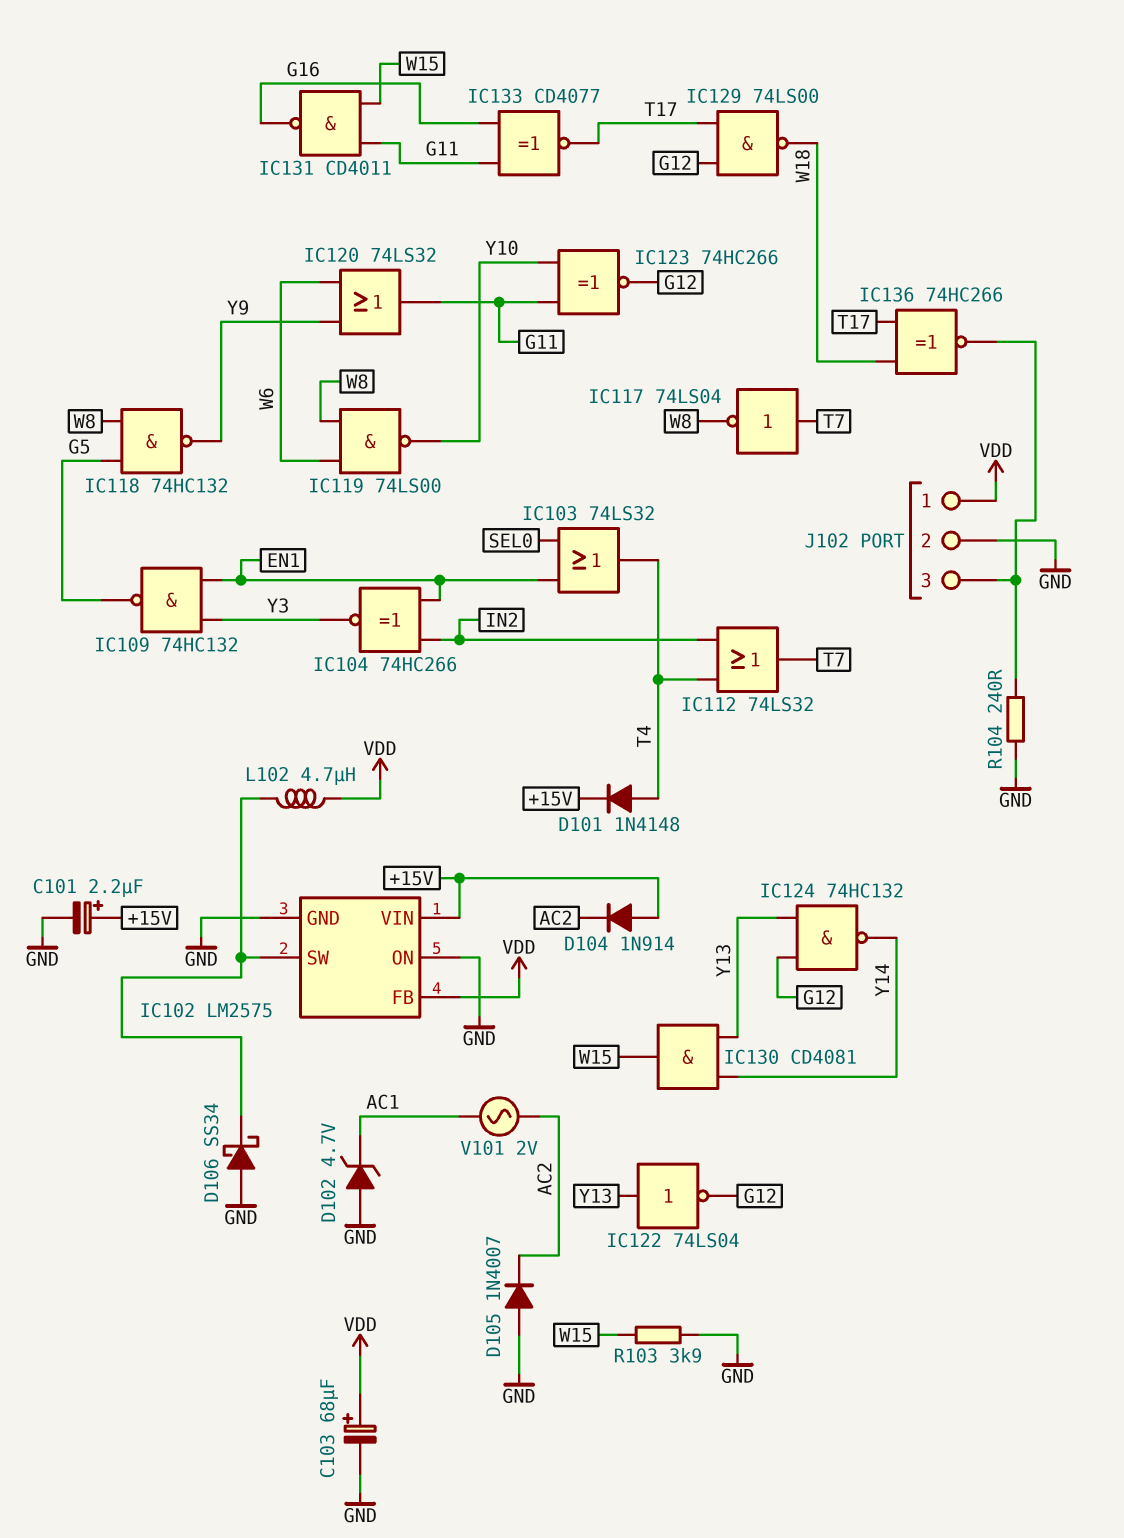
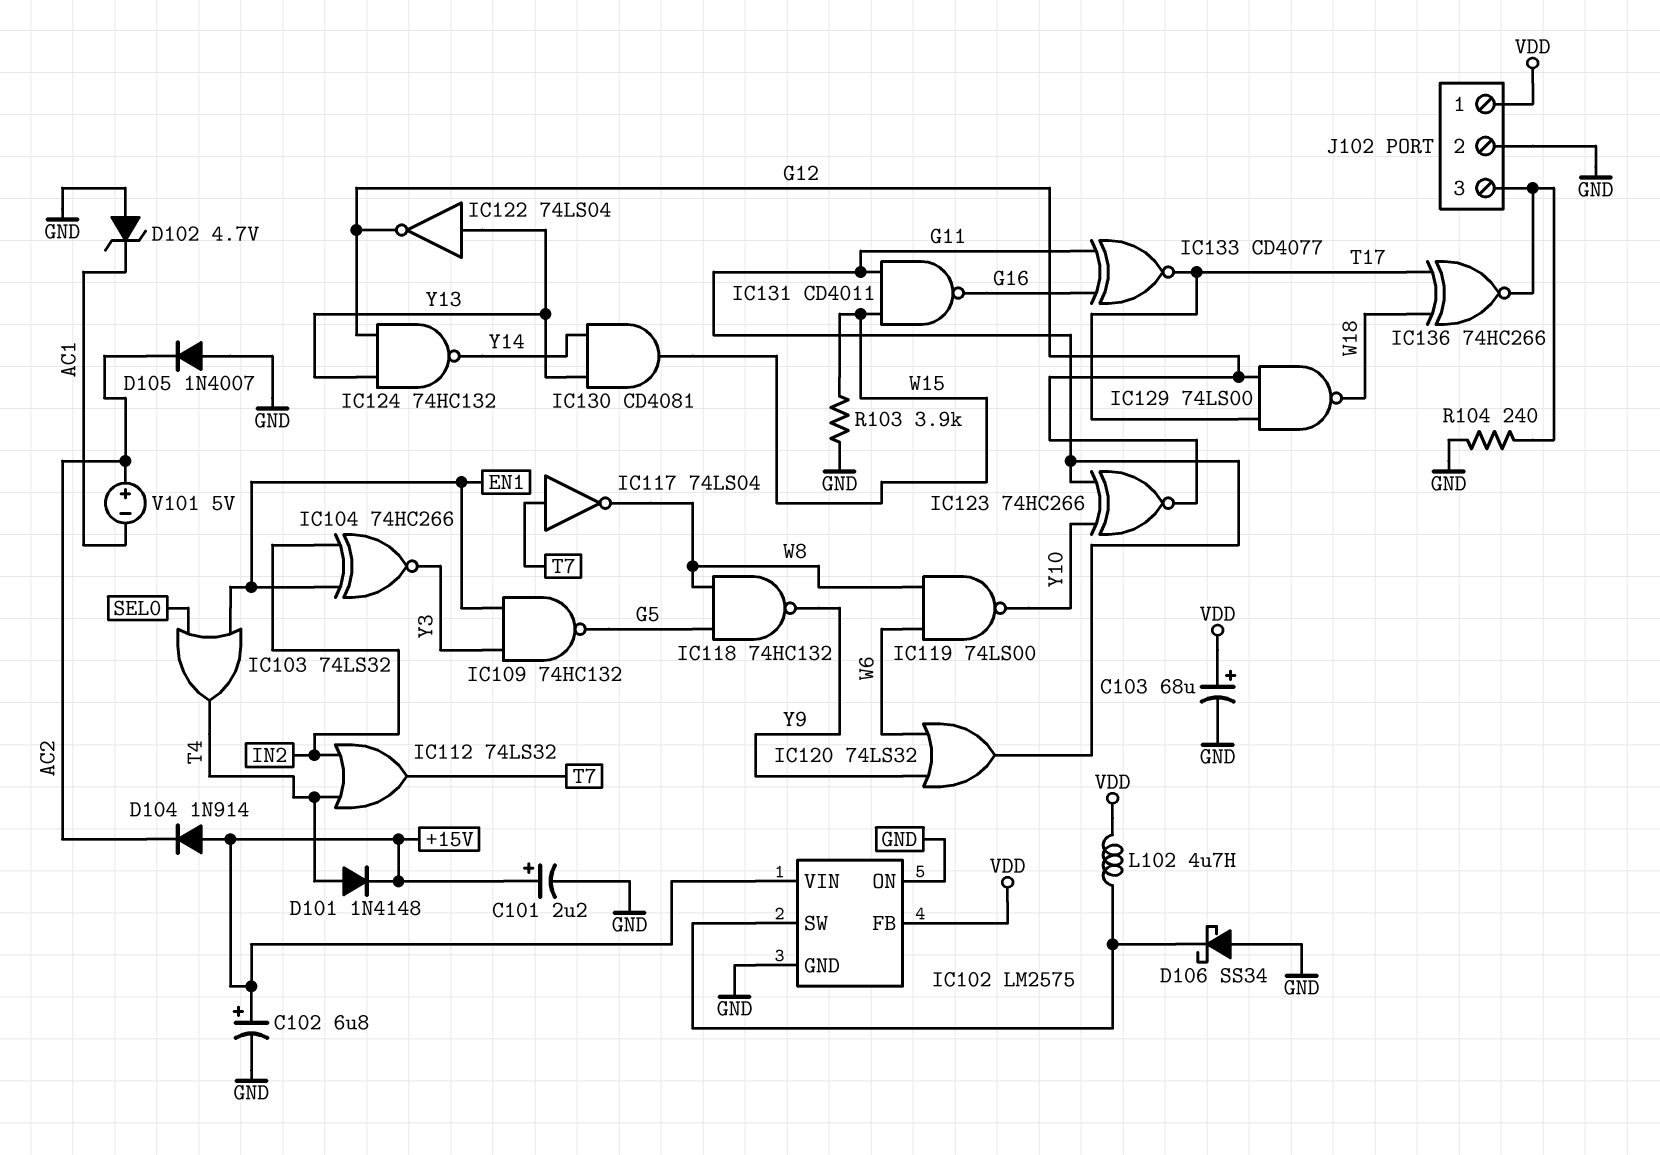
C102: none -> 6.8uF (plus +15V, minus GND)
V101: AC 2V (AC1, AC2) -> 5V (plus AC2, minus AC1)

